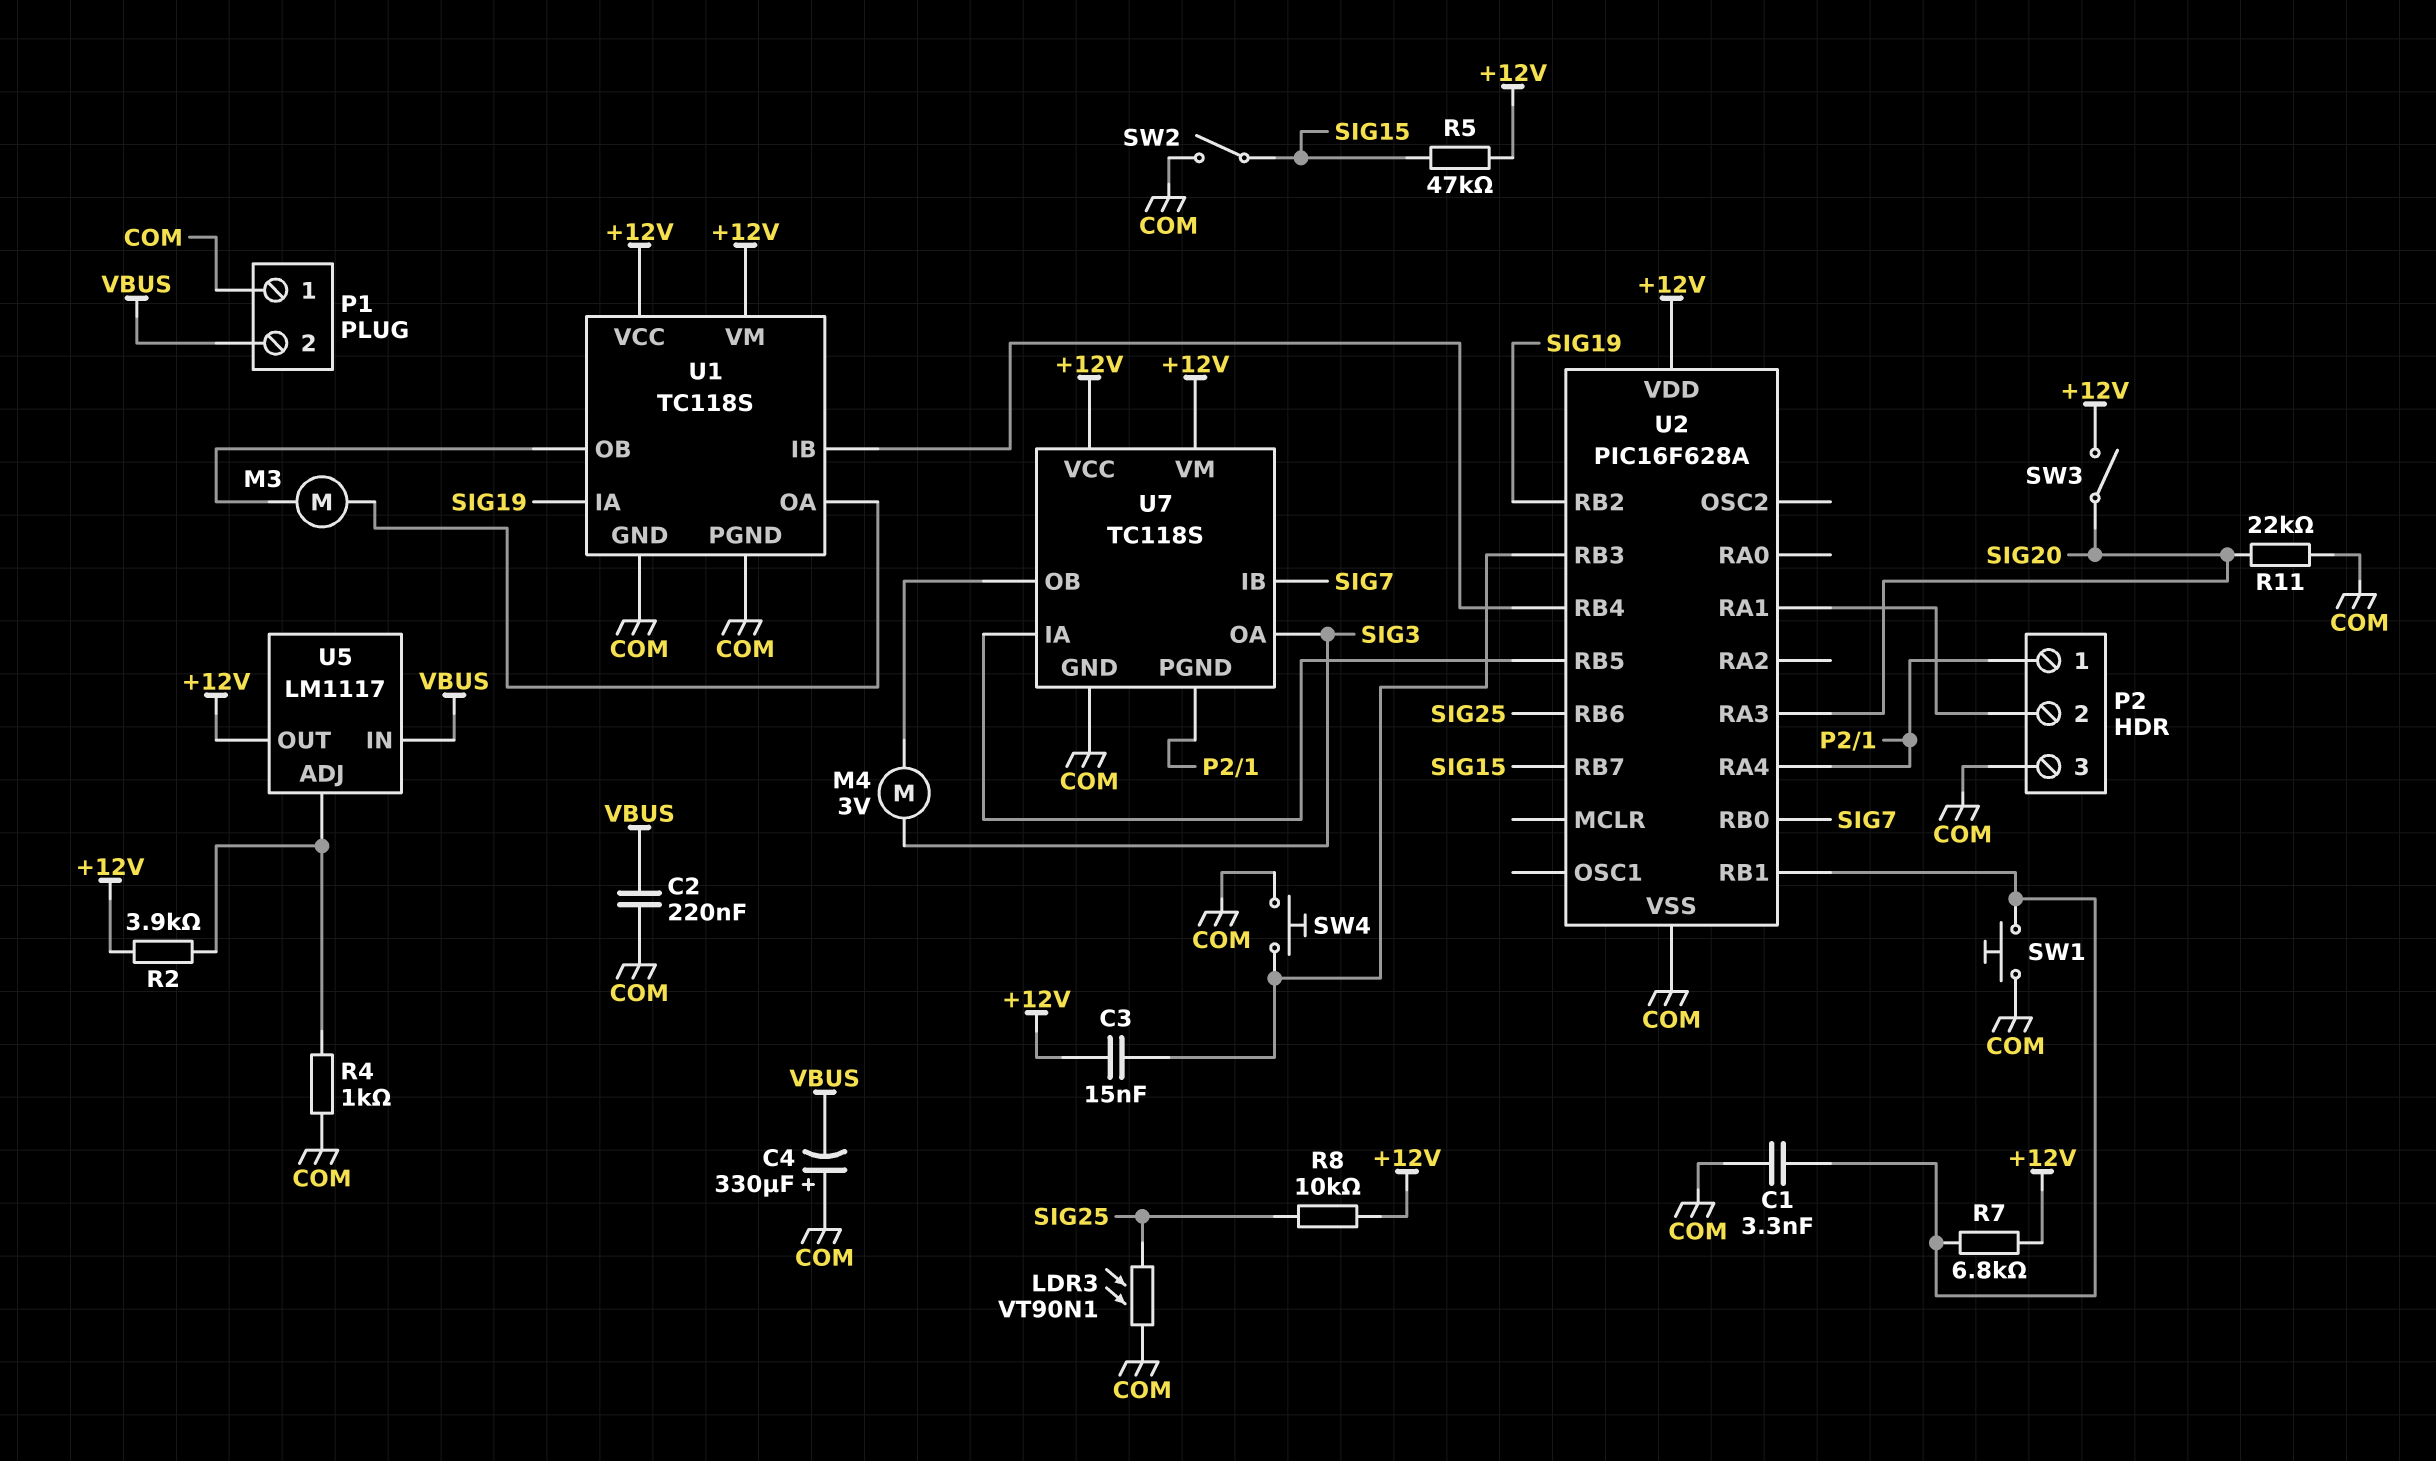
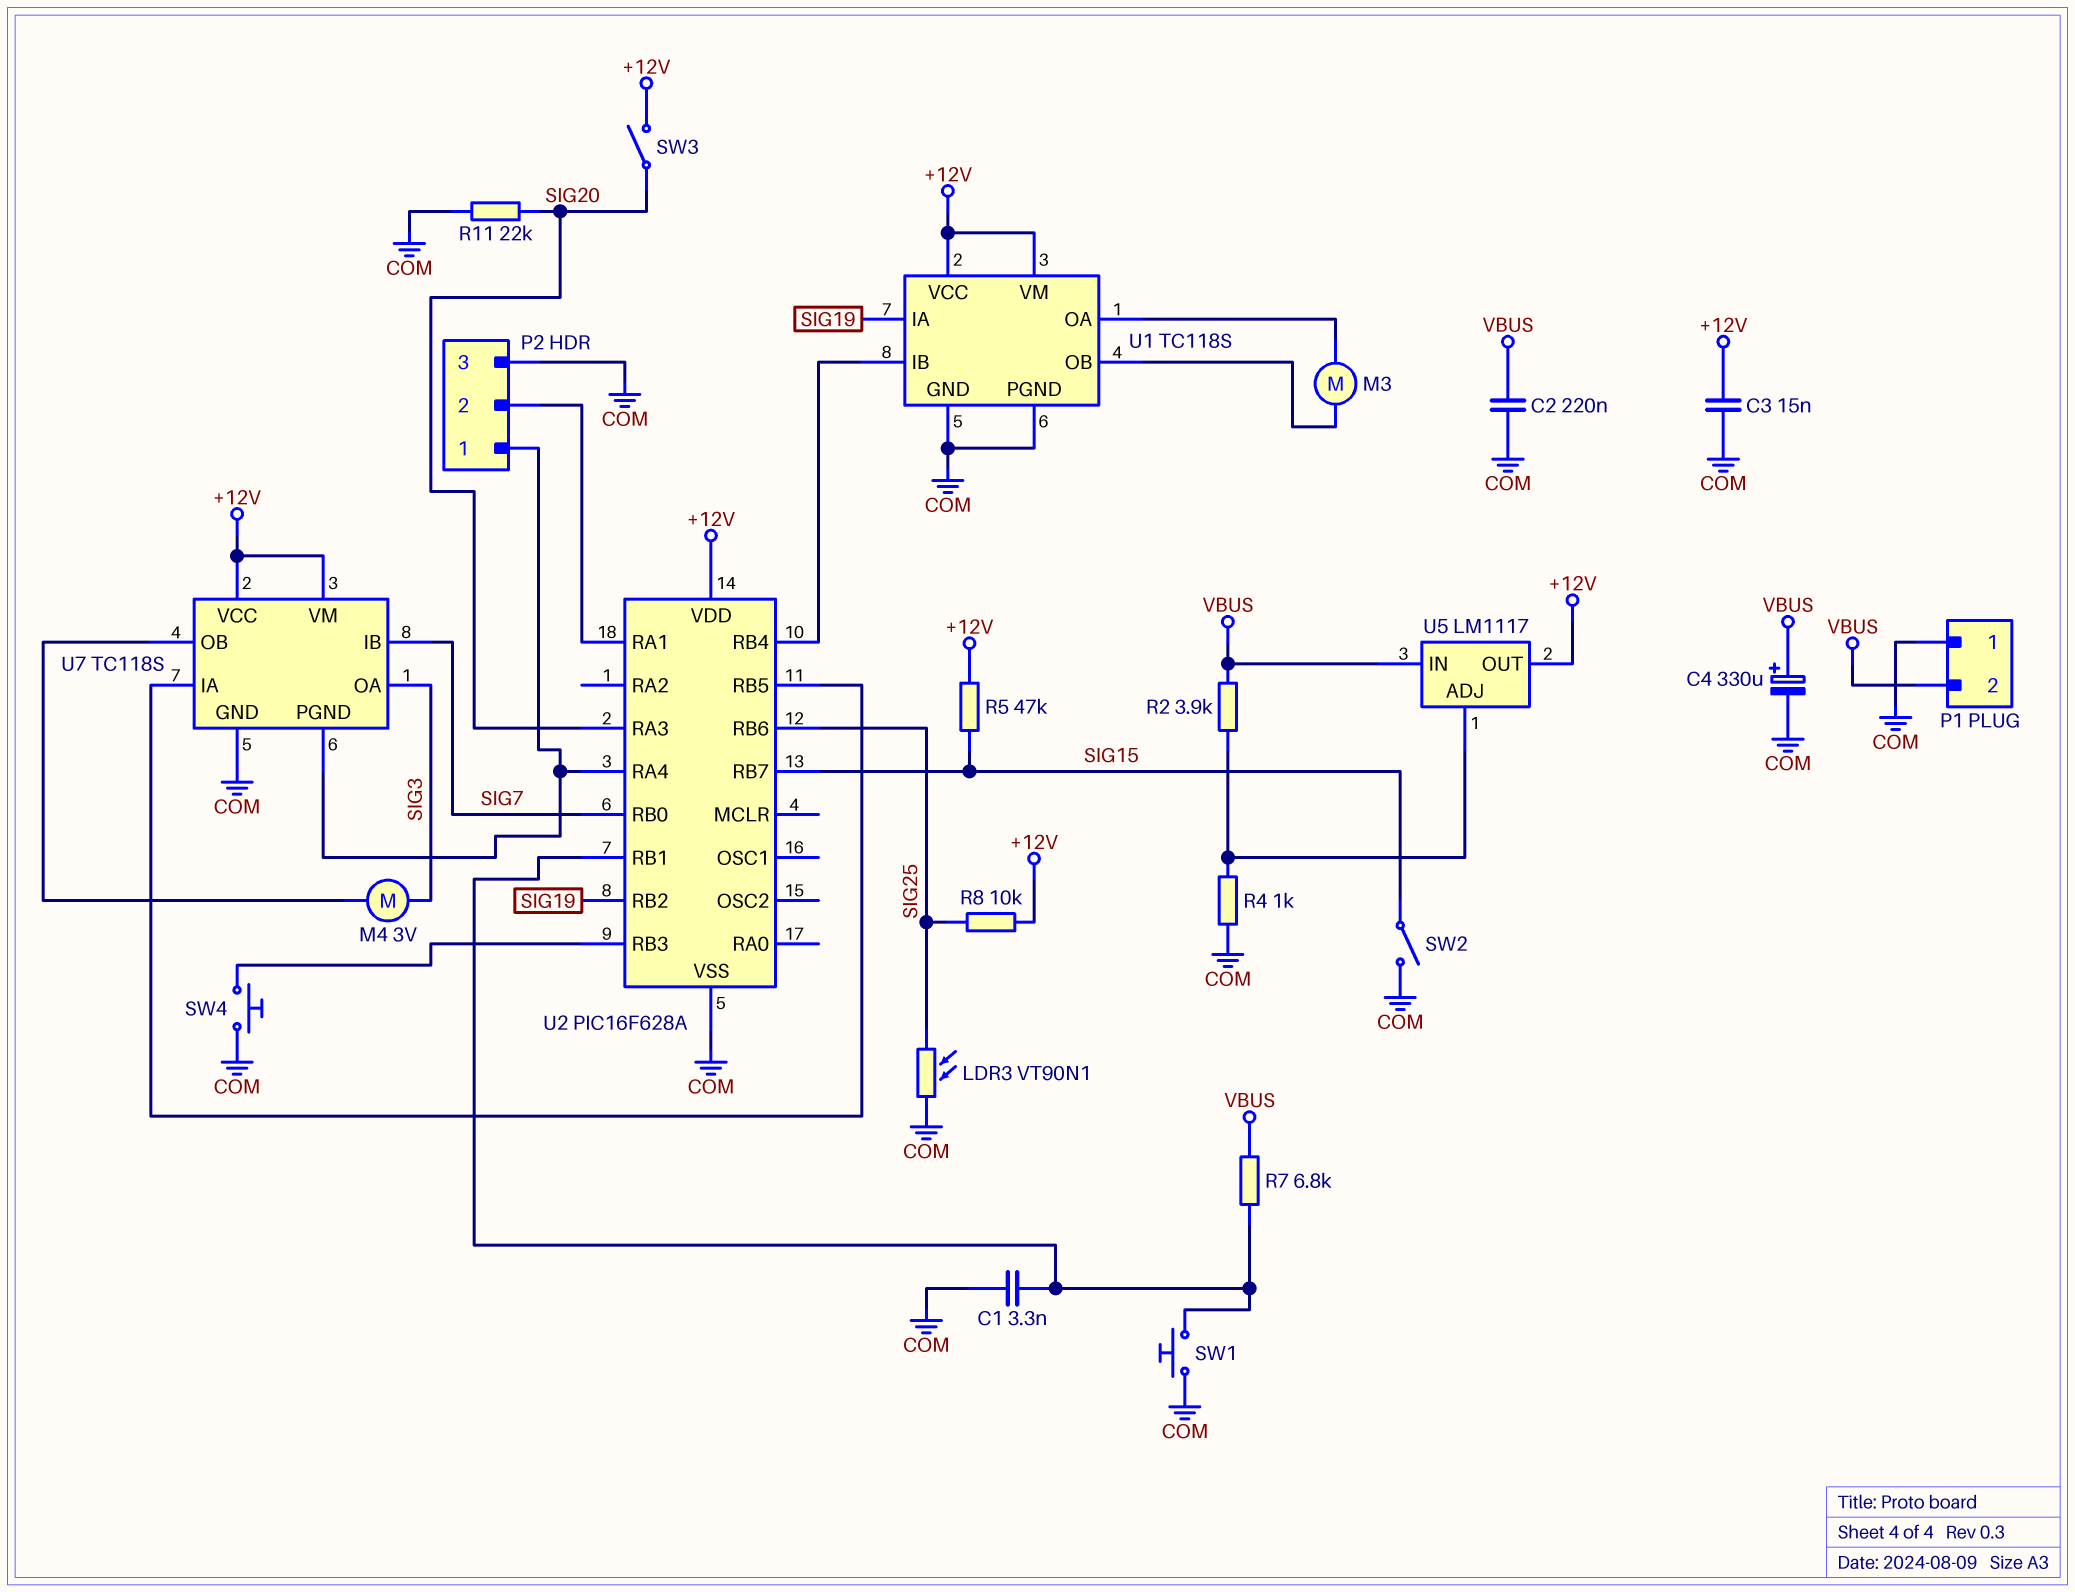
C3: 15nF (+12V, U2/RB3) -> 15nF (+12V, COM)
C4: 330uF (plus COM, minus VBUS) -> 330uF (plus VBUS, minus COM)
R2: 3.9k (+12V, U5/ADJ) -> 3.9k (U5/ADJ, VBUS)
R7: 6.8k (+12V, U2/RB1) -> 6.8k (U2/RB1, VBUS)

